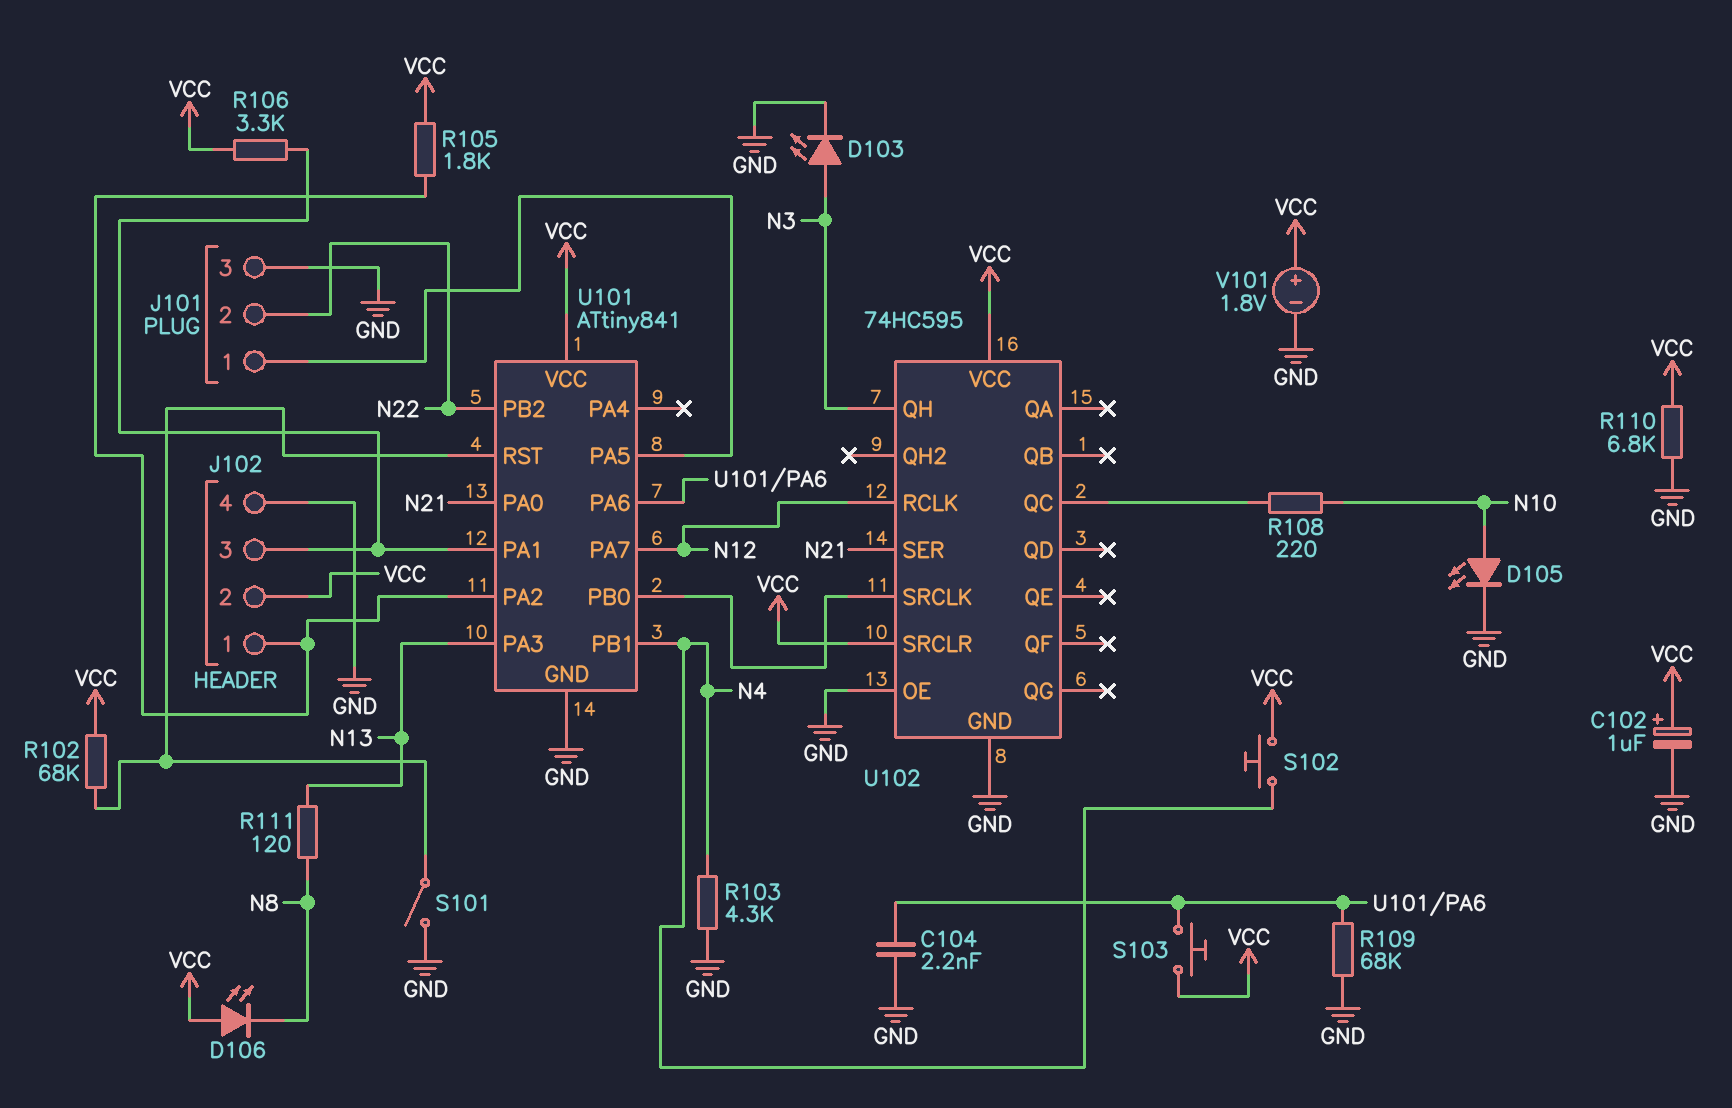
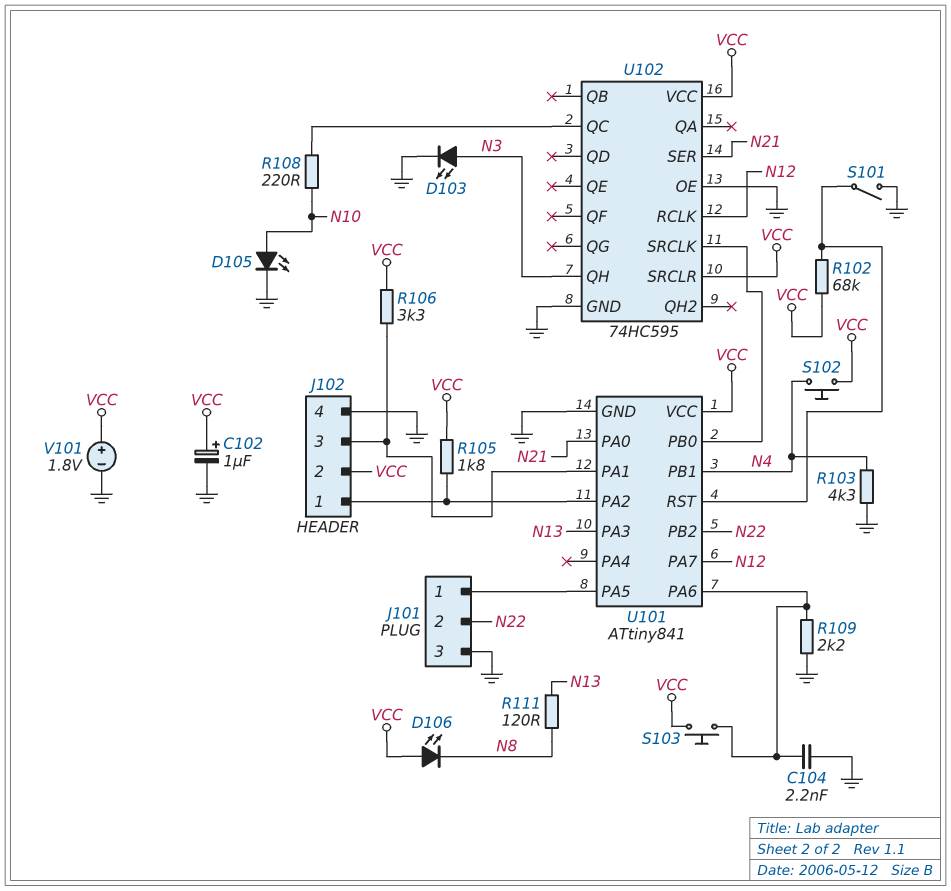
R109: 68k (GND, U101/PA6) -> 2.2k (GND, U101/PA6)
R110: 6.8k (GND, VCC) -> none

